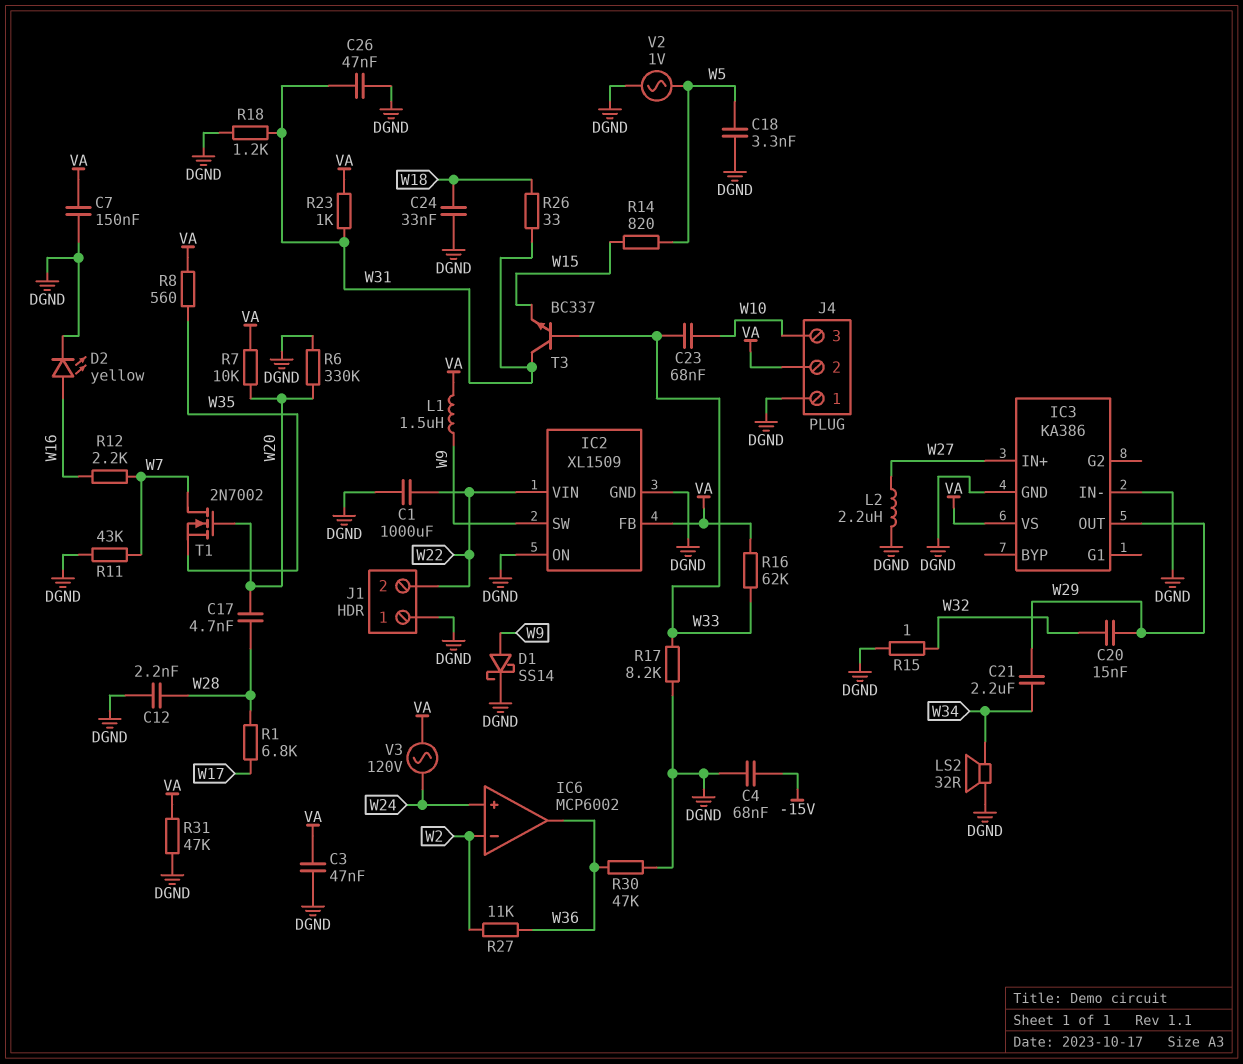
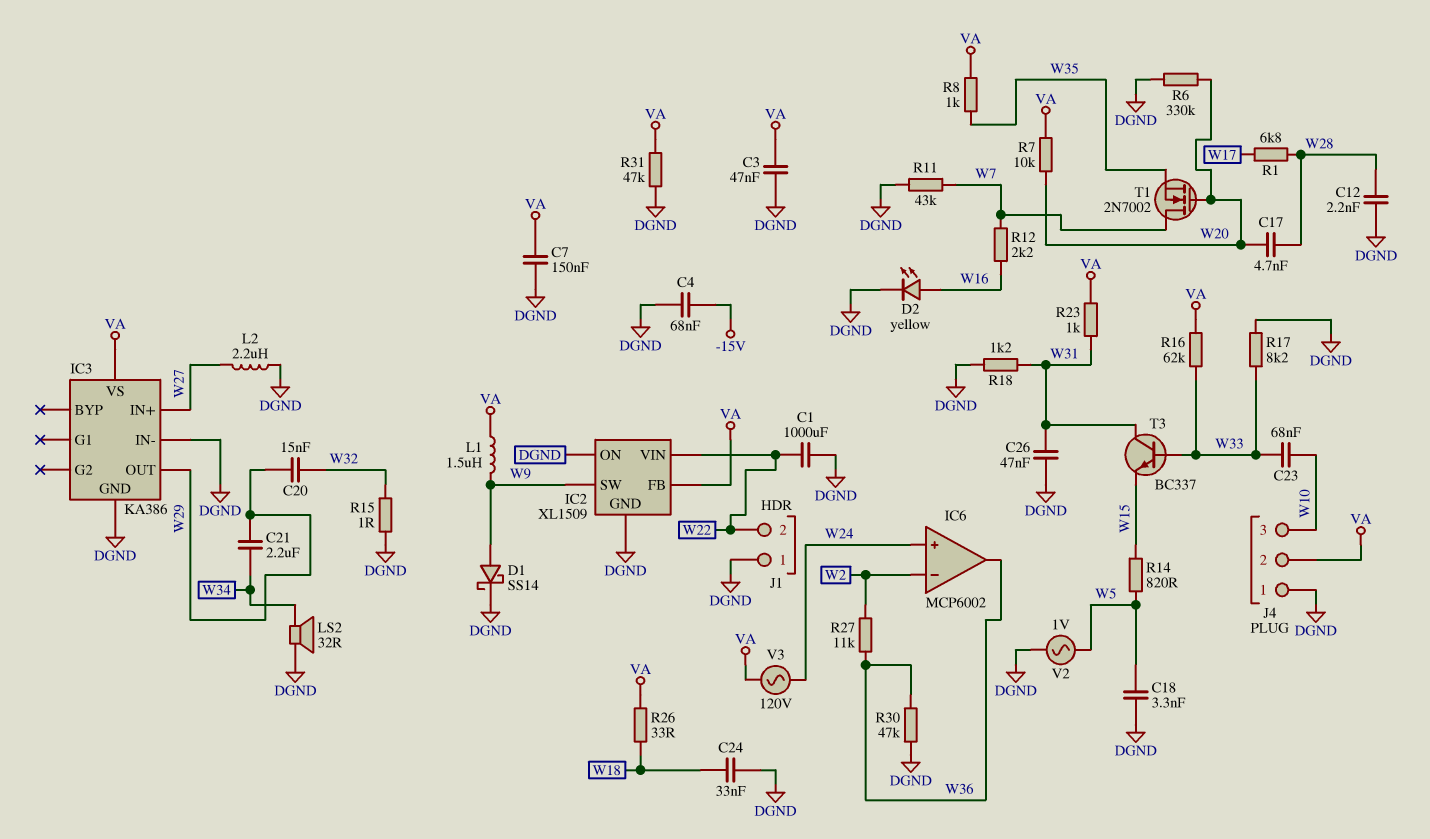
R8: 560 (VA, W35) -> 1k (VA, W35)
R26: 33 (W18, W31) -> 33 (VA, W18)

